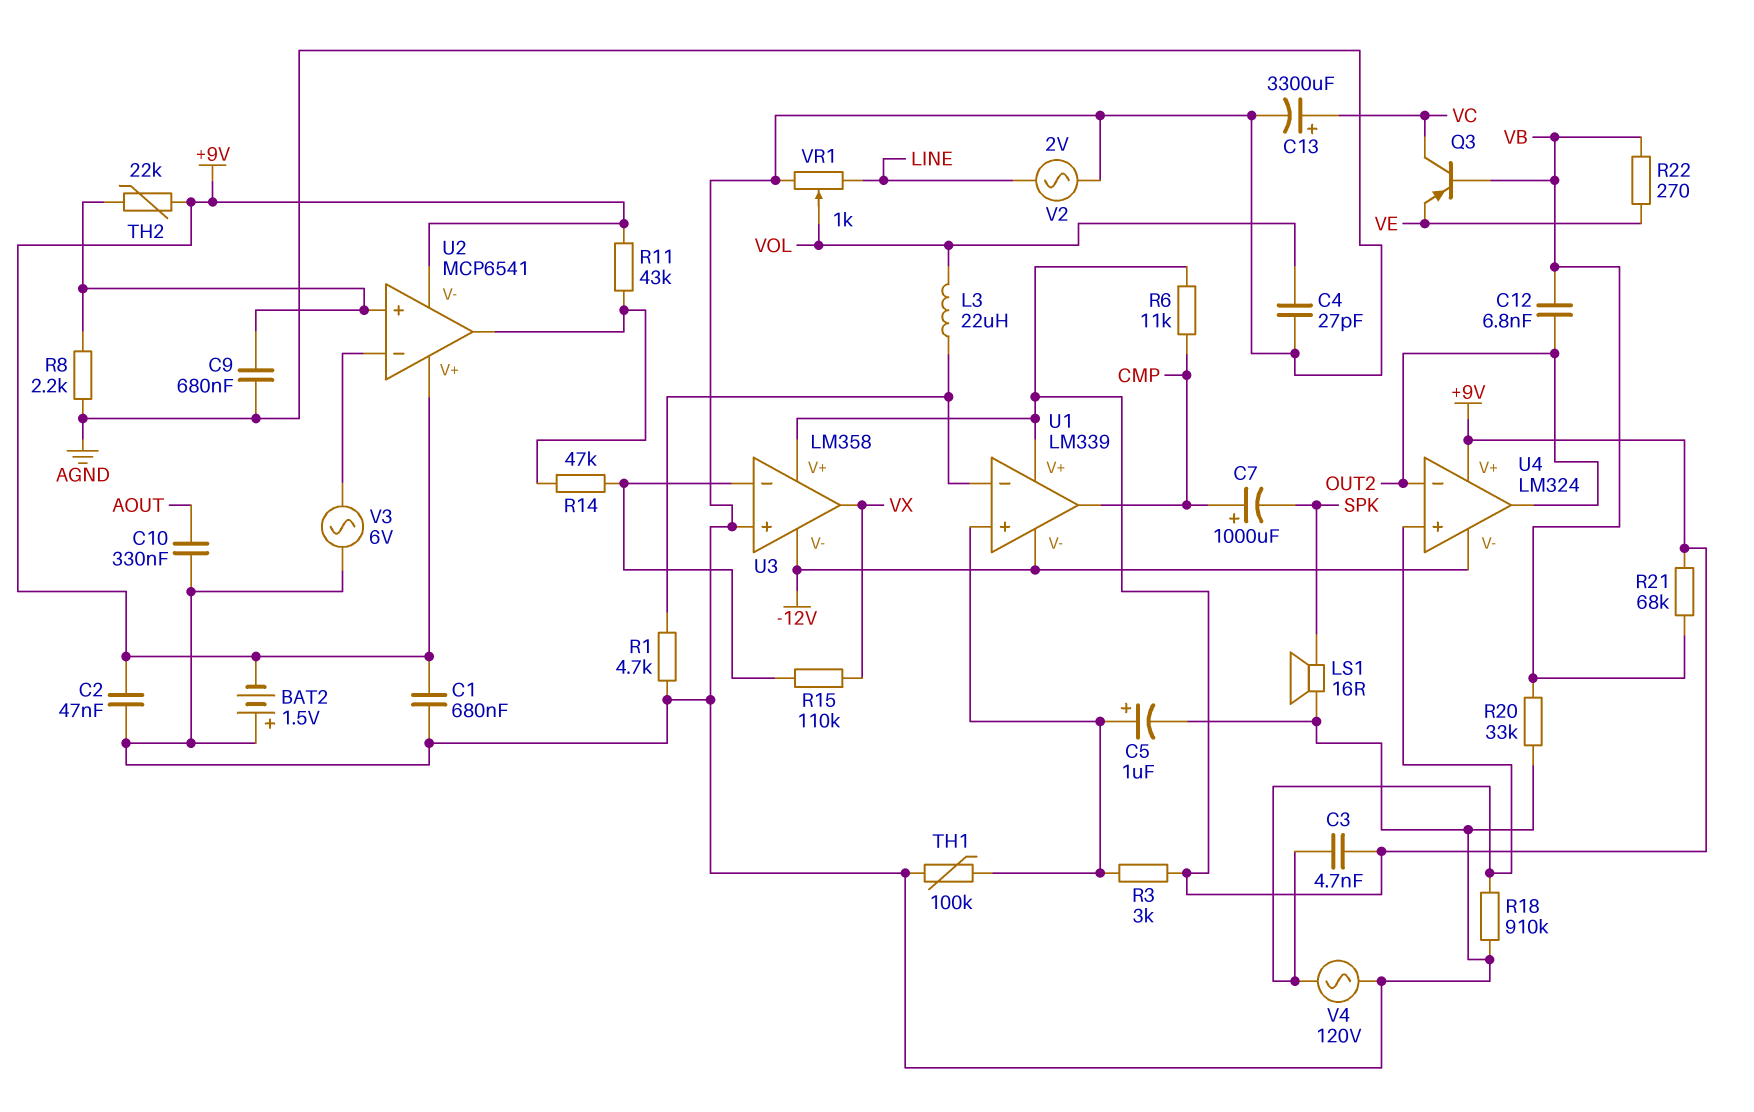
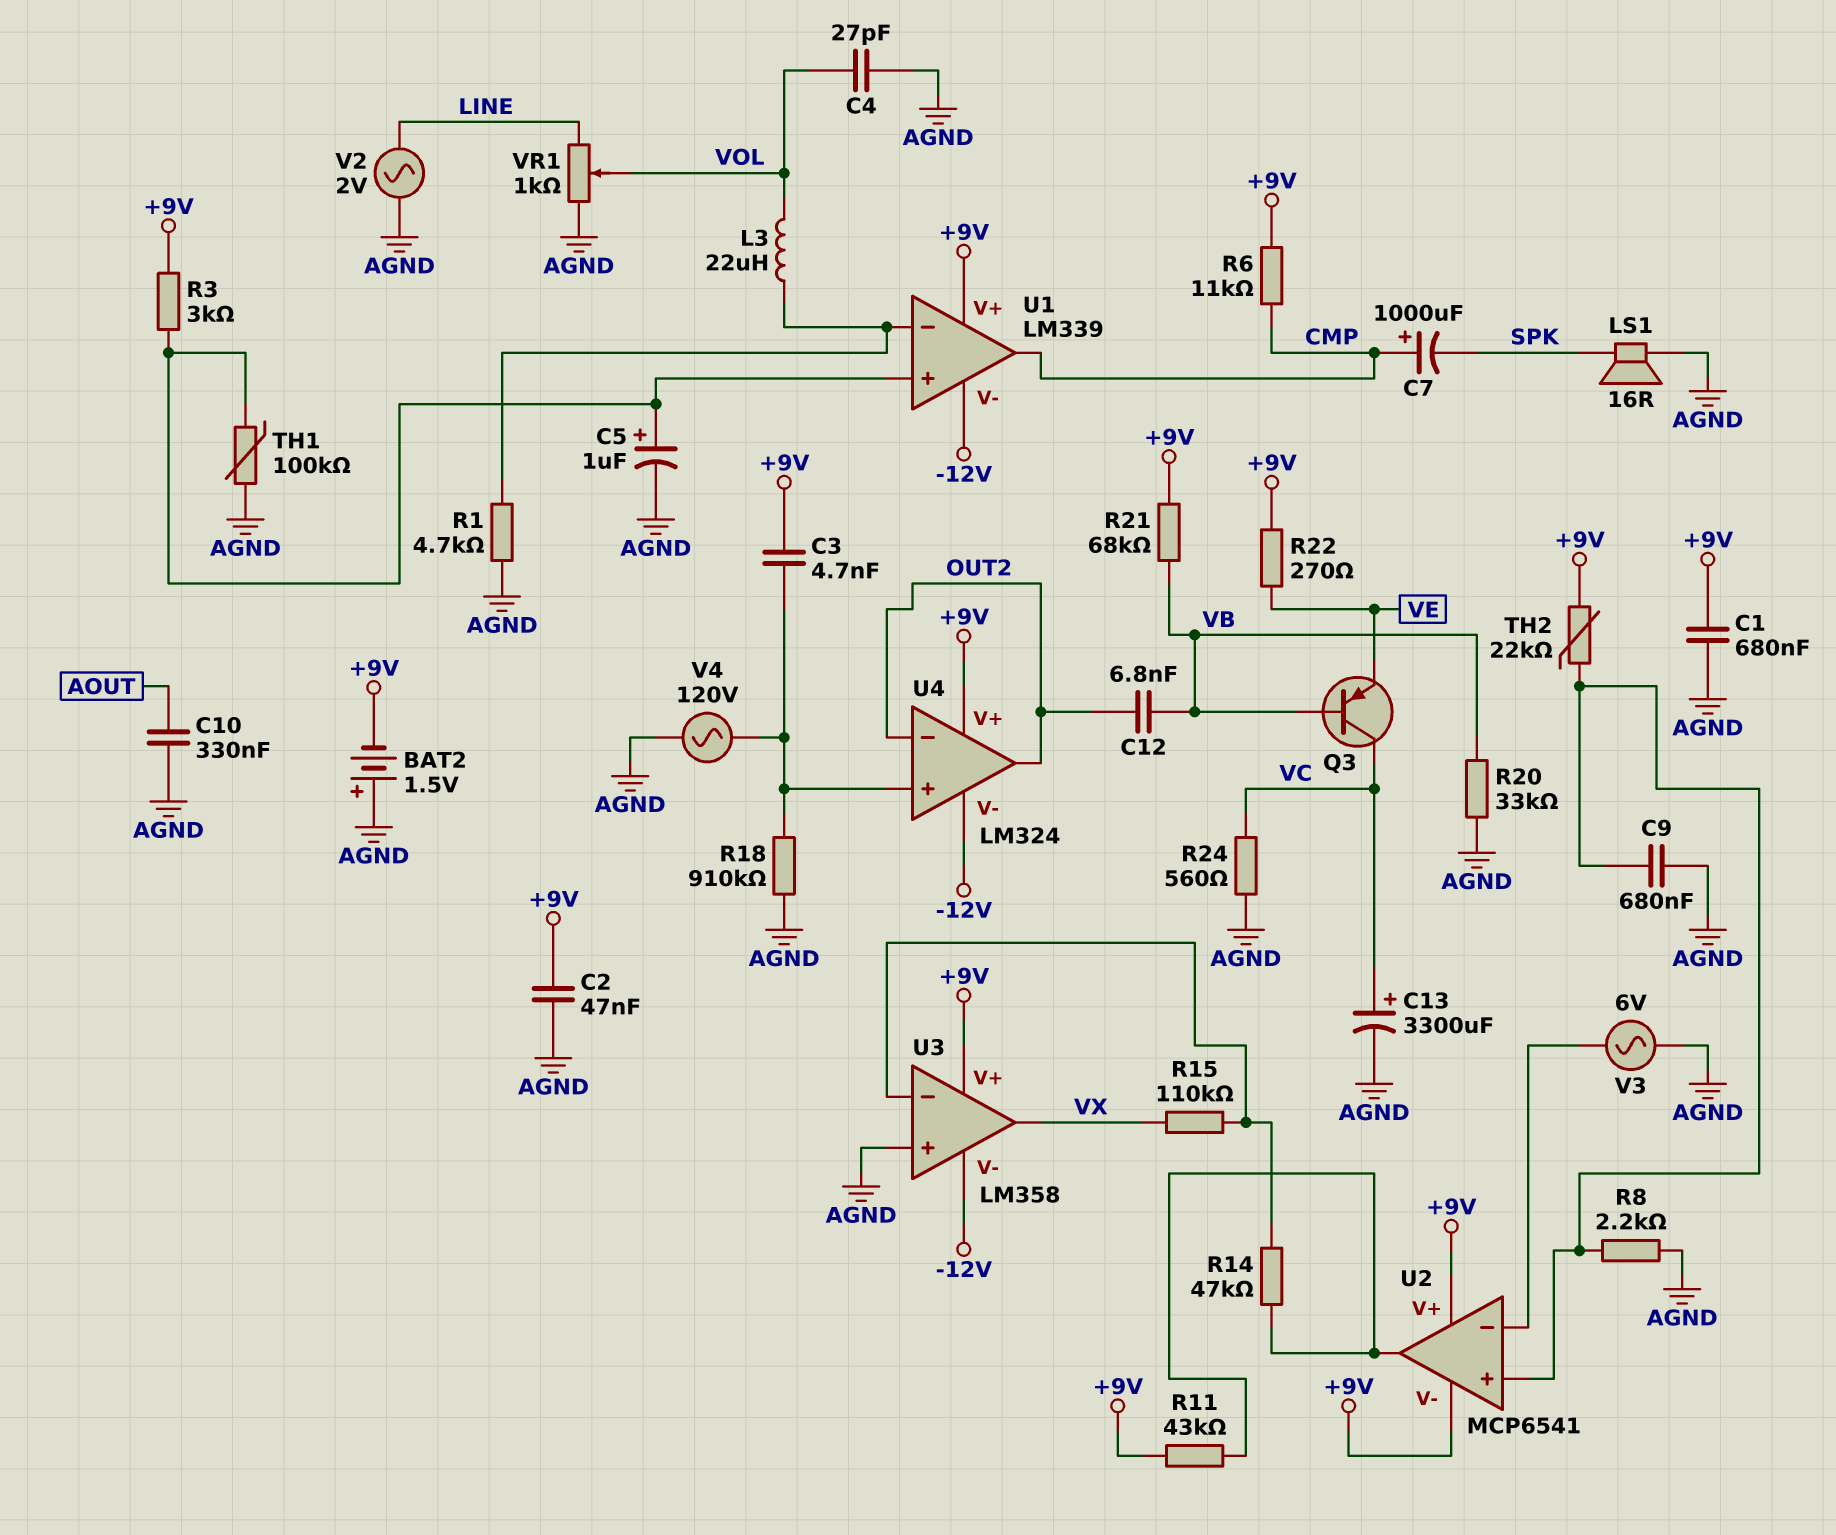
R22: 270 (VB, VE) -> 270 (+9V, VE)
R24: none -> 560 (AGND, VC)

